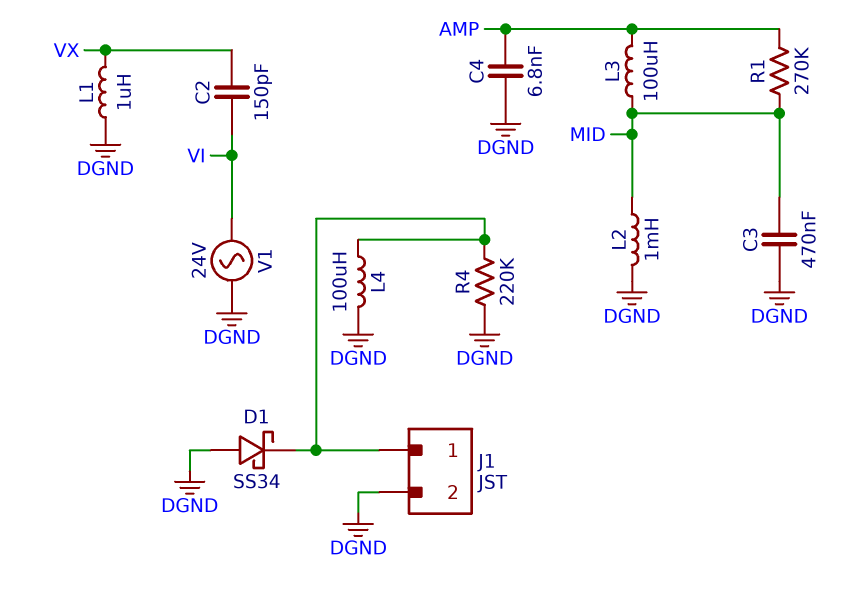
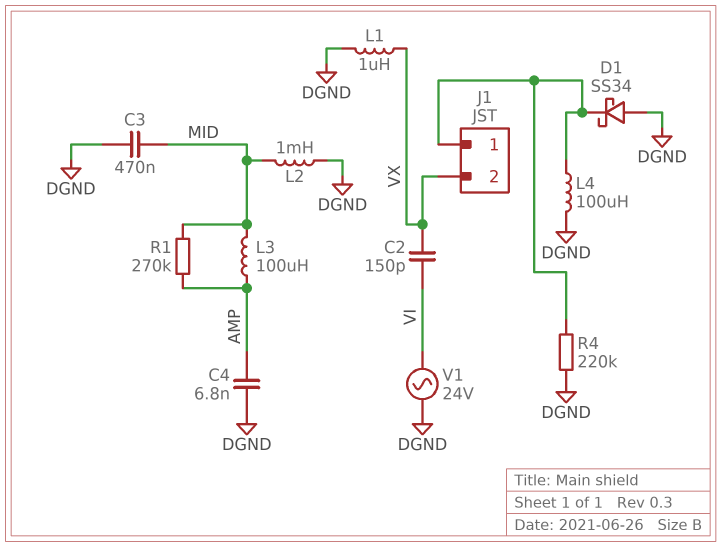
J1 pin 2: DGND -> VX

